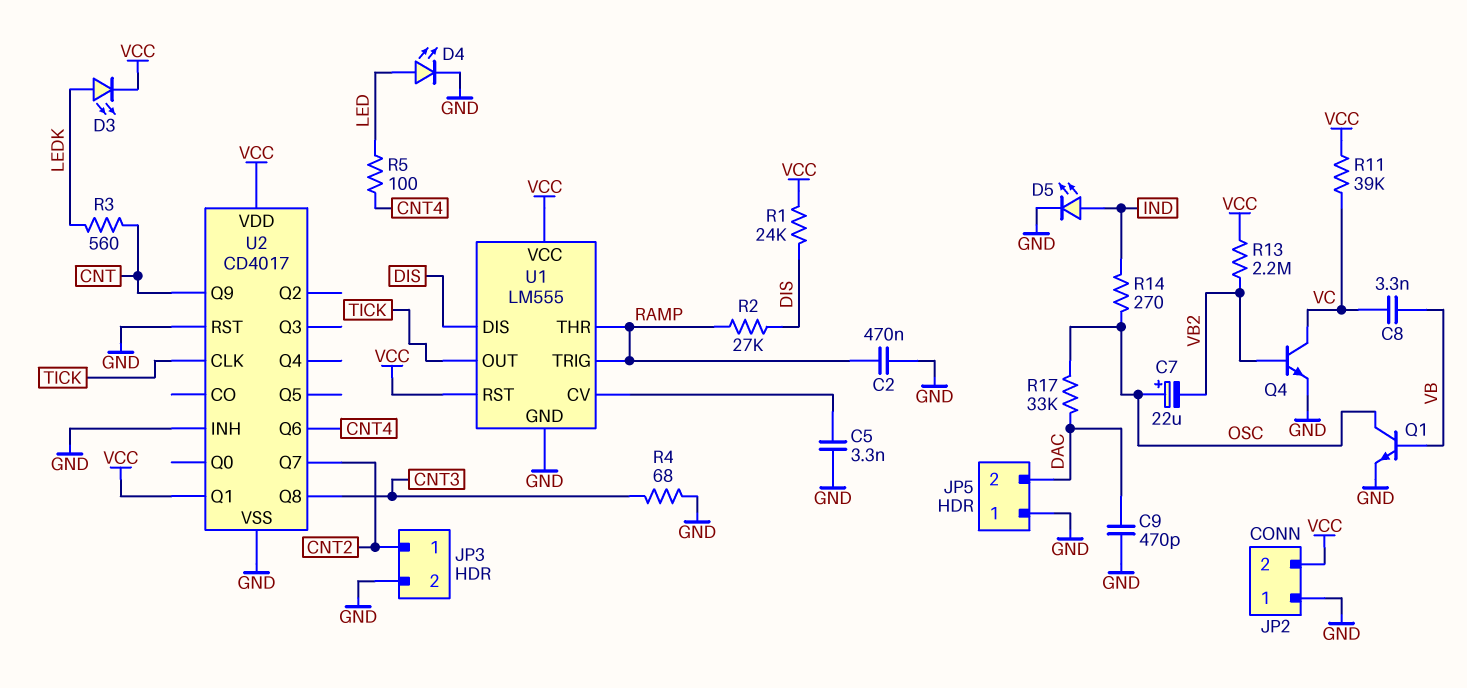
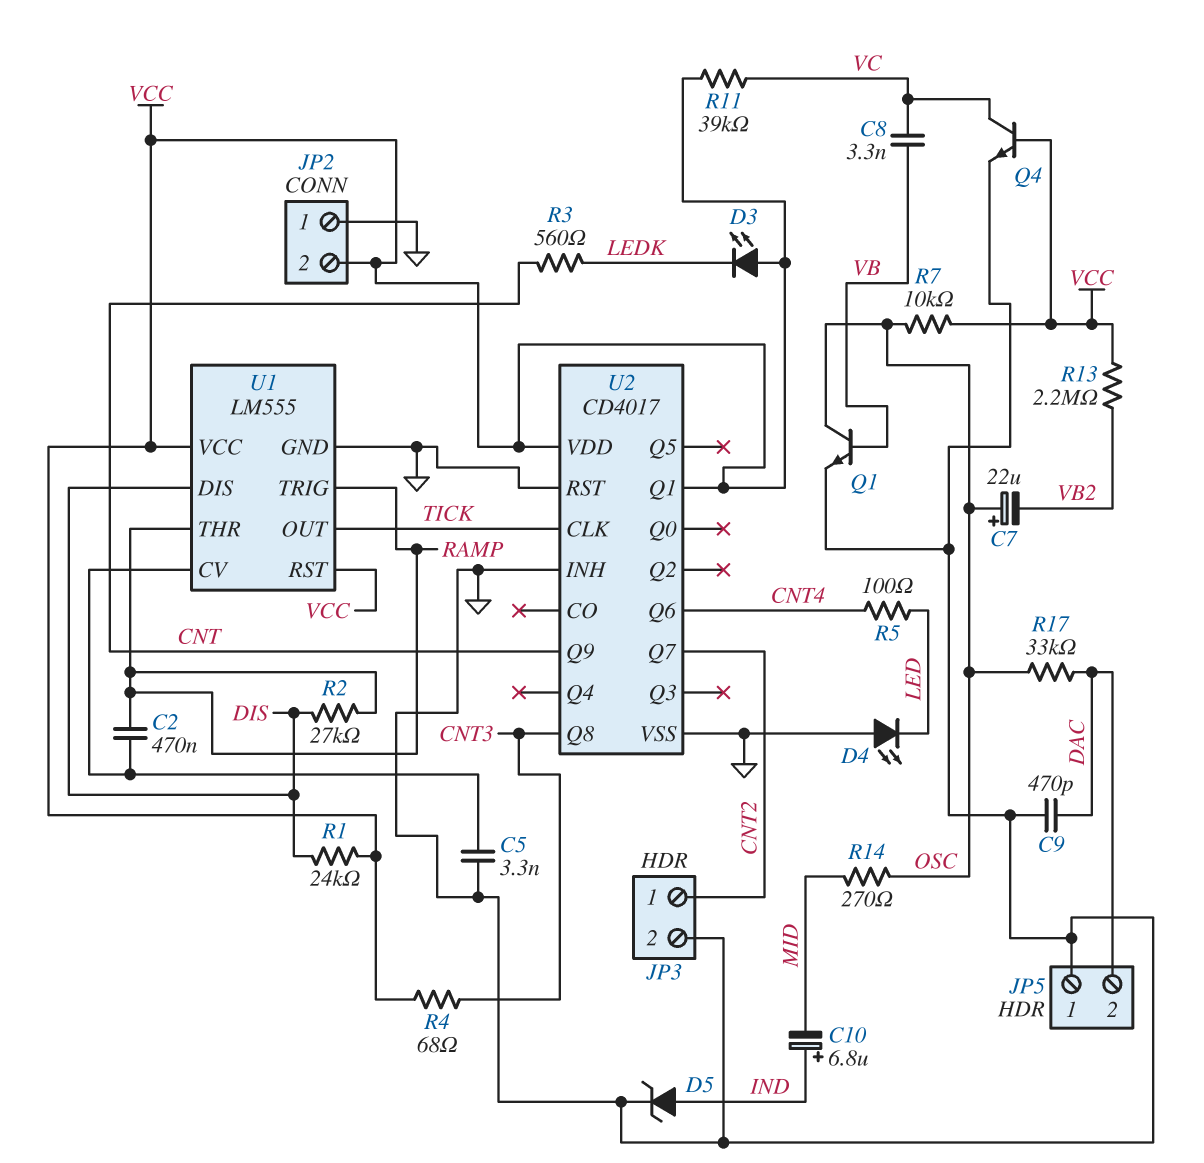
C2: 470nF (GND, RAMP) -> 470nF (RAMP, U1/CV)
C10: none -> 6.8uF (plus IND, minus MID)
D3: LED (A LEDK, K VCC) -> LED (A VCC, K LEDK)
D4: LED (A LED, K GND) -> LED (A GND, K LED)
D5: LED (A IND, K GND) -> zener (A IND, K GND)
Q4: NPN (B VB2, C VC, E GND) -> NPN (B VCC, C VC, E GND)
R4: 68 (CNT3, GND) -> 68 (CNT3, VCC)
R7: none -> 10k (OSC, VCC)
R14: 270 (IND, OSC) -> 270 (MID, OSC)

